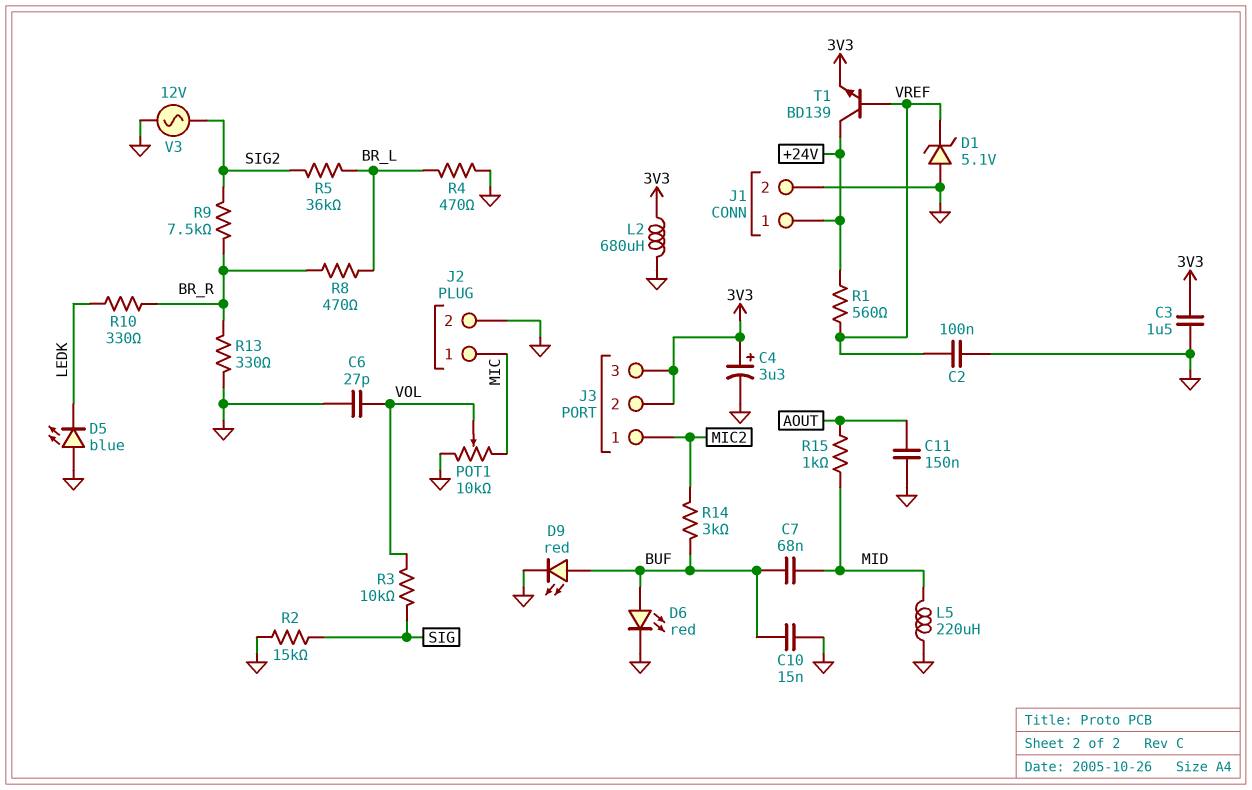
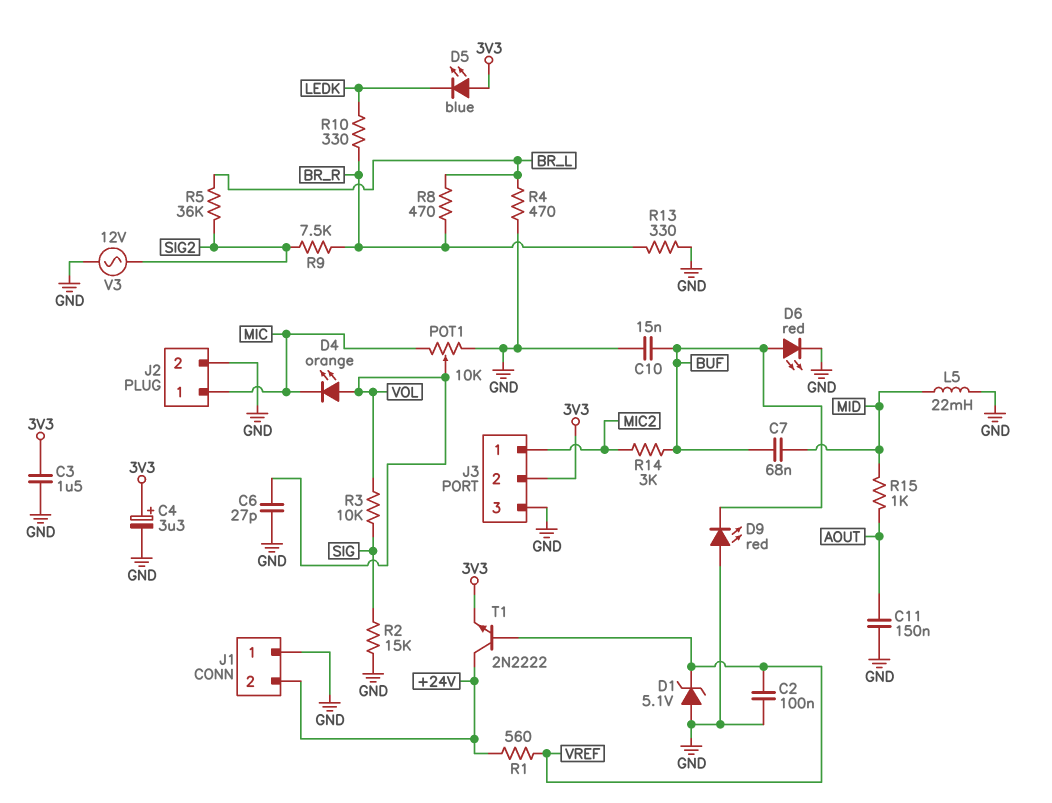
D4: none -> LED orange (A VOL, K MIC)
D5: LED blue (A GND, K LEDK) -> LED blue (A 3V3, K LEDK)
D9: LED red (A BUF, K GND) -> LED red (A GND, K BUF)
J1 pin 1: +24V -> GND
J1 pin 2: GND -> +24V
J3 pin 3: 3V3 -> GND
L2: 680uH (3V3, GND) -> none
L5: 220uH (GND, MID) -> 22mH (GND, MID)
T1: NPN BD139 (B VREF, C +24V, E 3V3) -> NPN 2N2222 (B VREF, C +24V, E 3V3)

